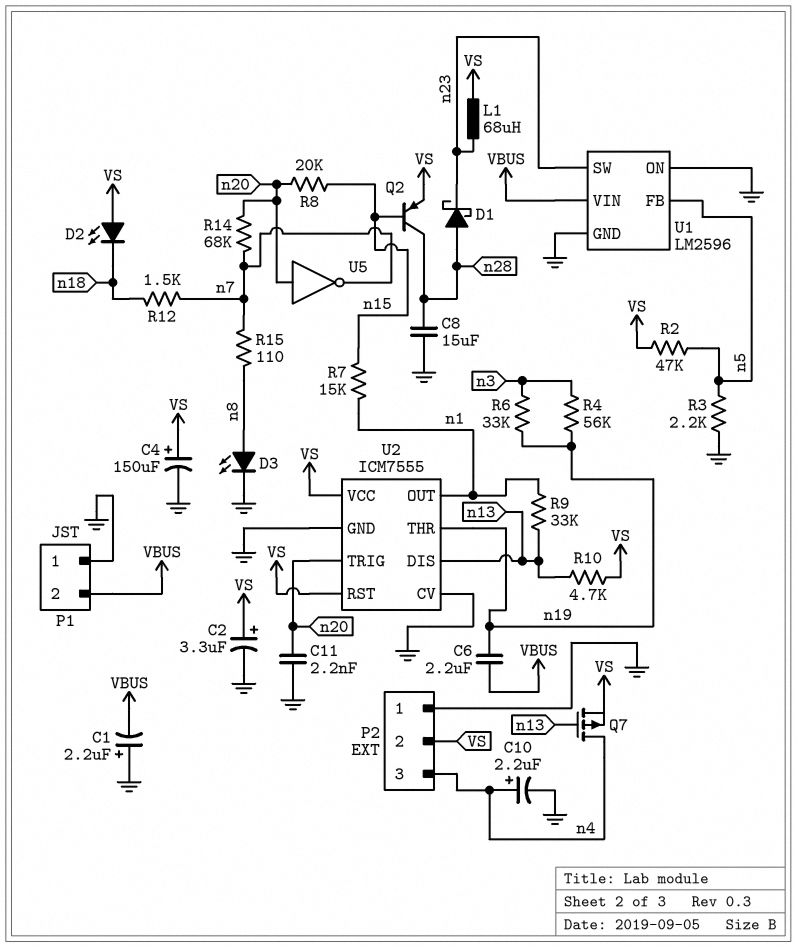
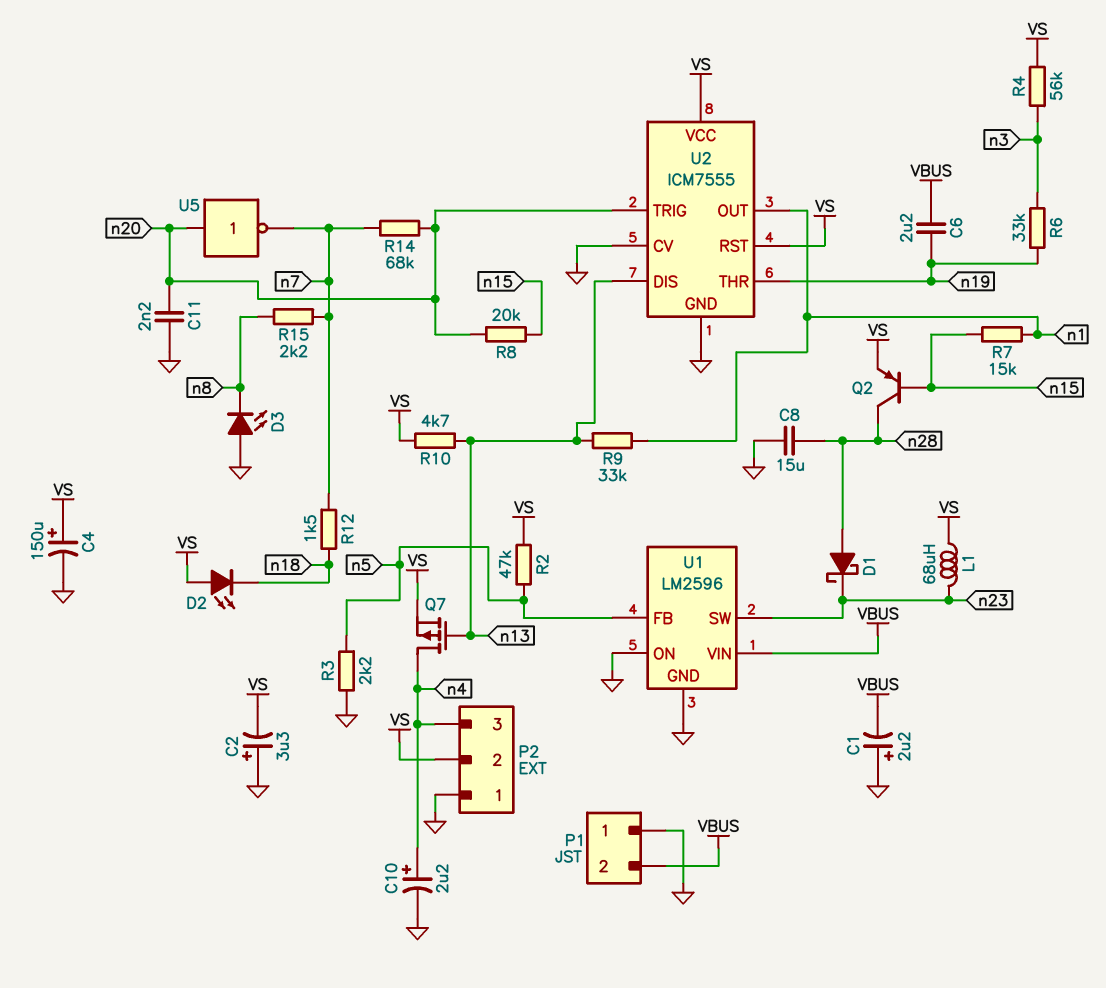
C2: 3.3uF (plus VS, minus GND) -> 3.3uF (plus GND, minus VS)
D3: LED (A n8, K GND) -> LED (A GND, K n8)
R4: 56k (n3, n19) -> 56k (VS, n3)
R15: 110 (n7, n8) -> 2.2k (n7, n8)

